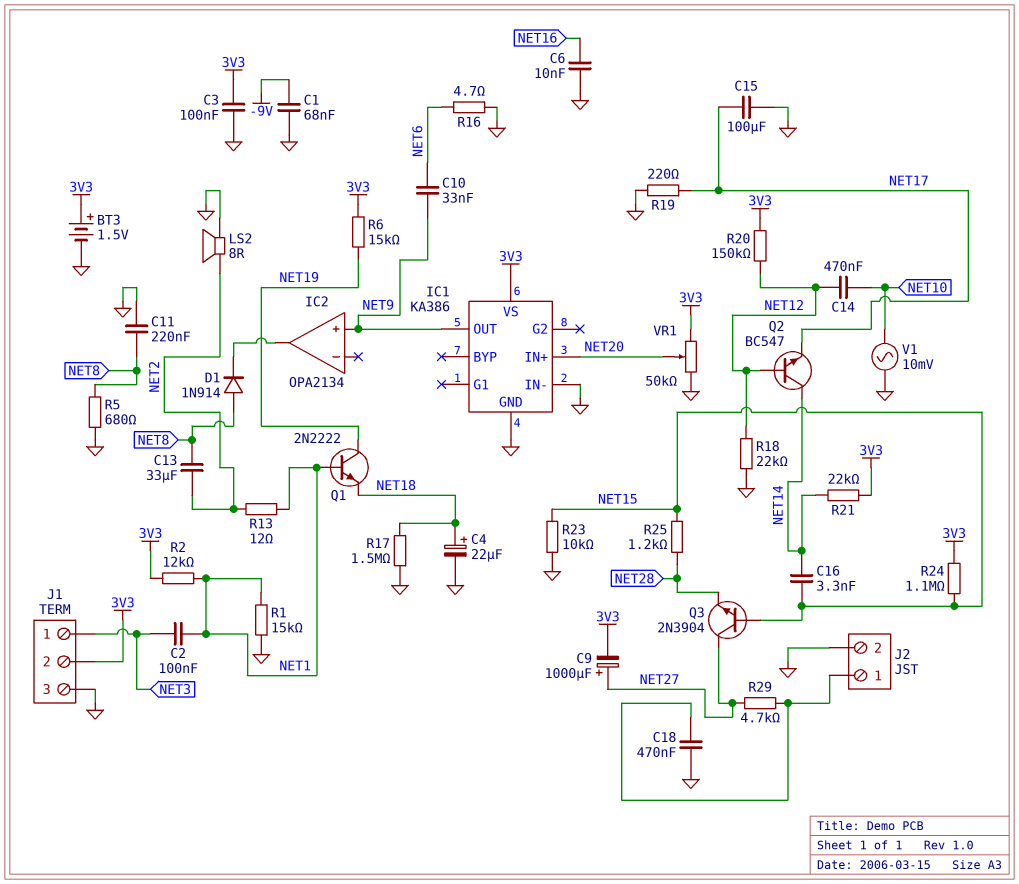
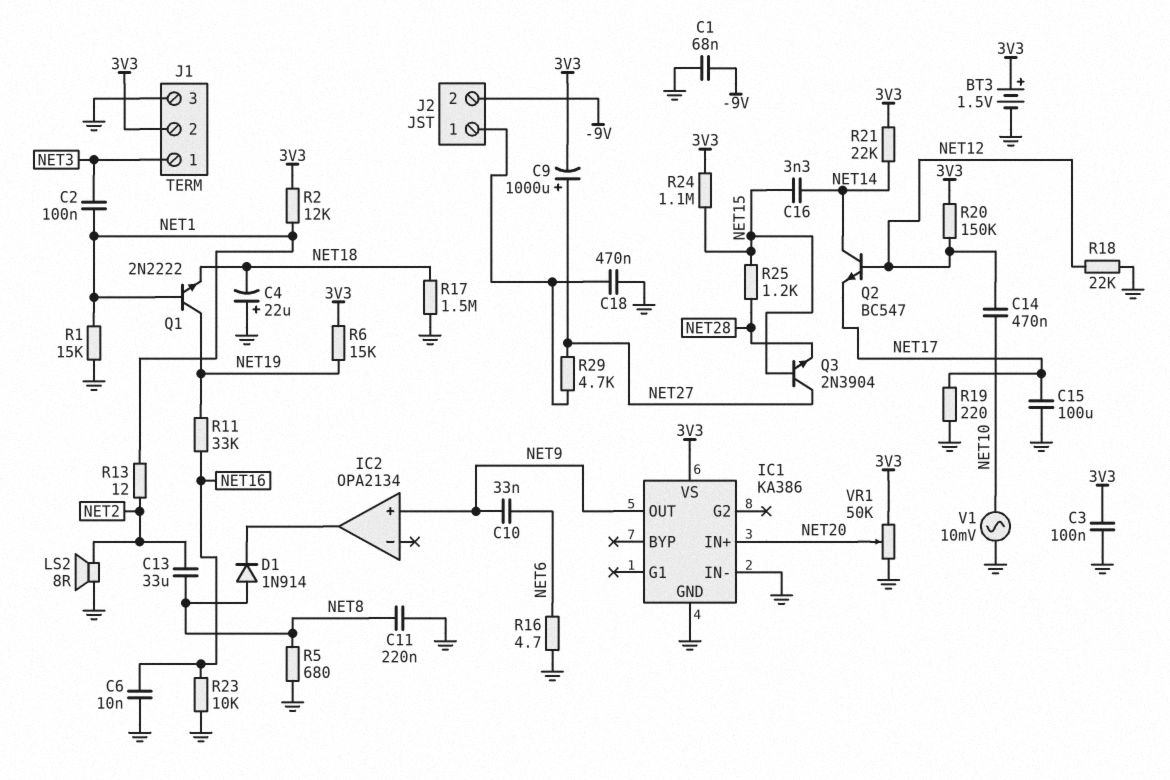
C4: 22uF (plus NET18, minus GND) -> 22uF (plus GND, minus NET18)
J2 pin 2: GND -> -9V
R11: none -> 33k (NET16, NET19)
R23: 10k (GND, NET15) -> 10k (GND, NET16)

